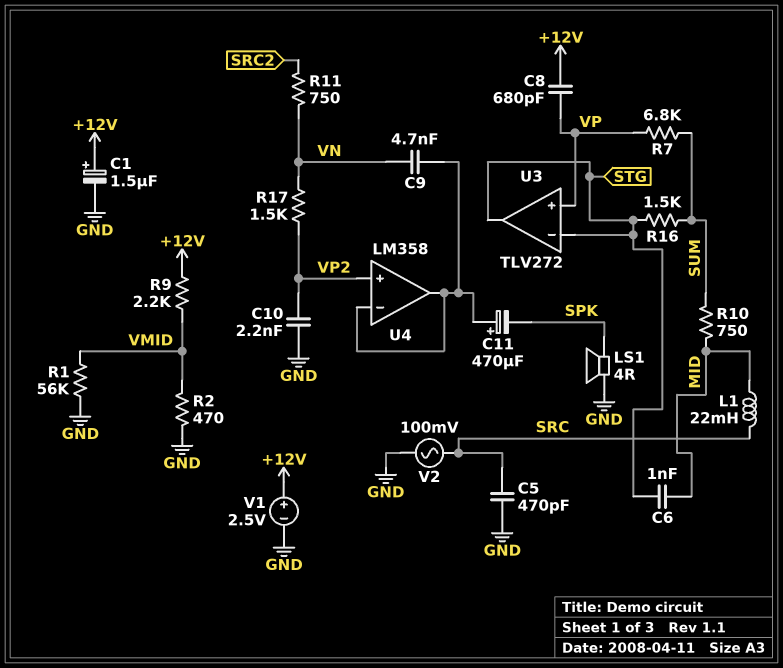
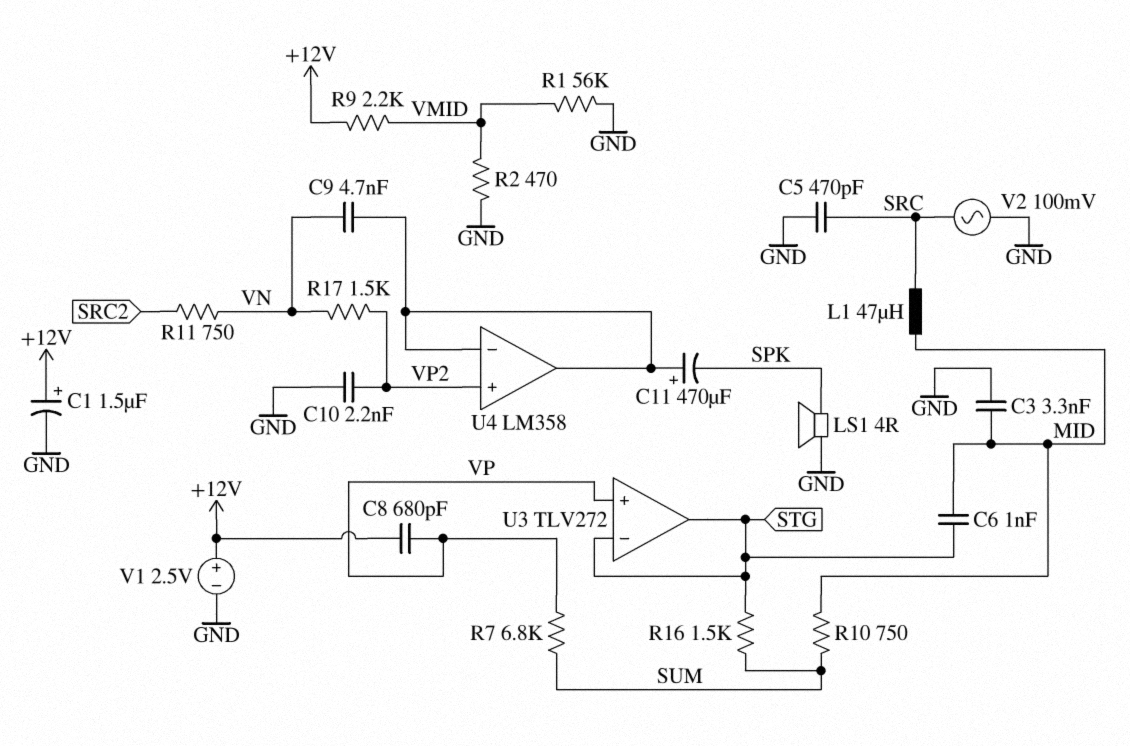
C3: none -> 3.3nF (GND, MID)
L1: 22mH (MID, SRC) -> 47uH (MID, SRC)

